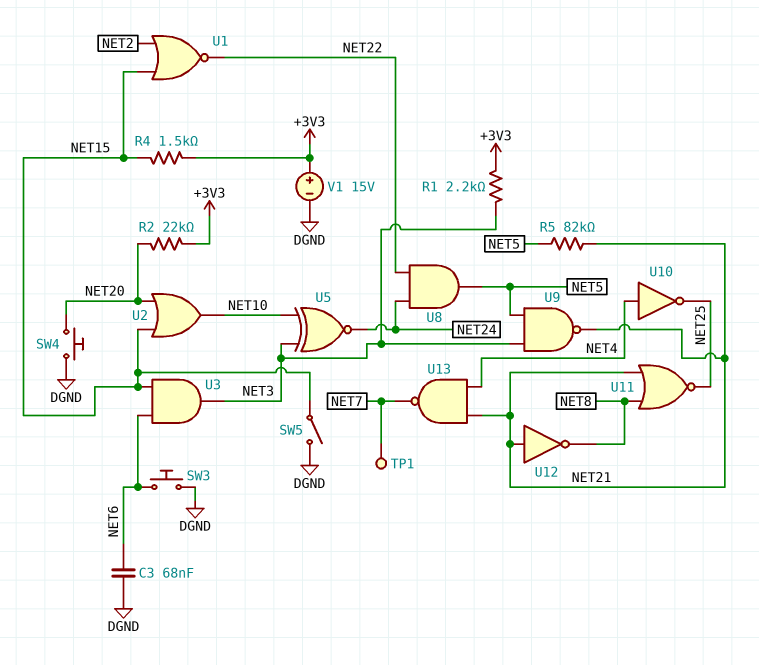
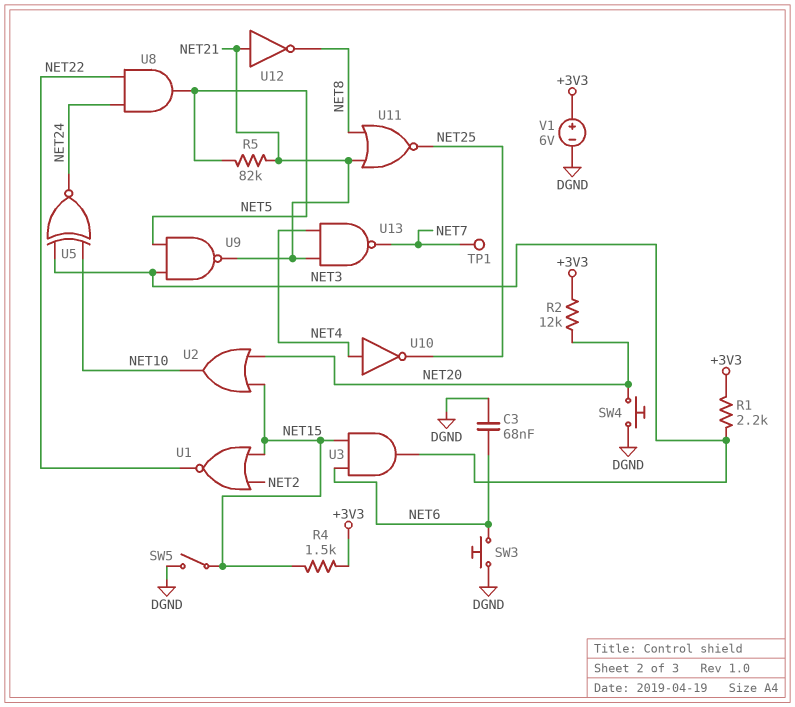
R2: 22k (+3V3, NET20) -> 12k (+3V3, NET20)
V1: 15V (plus +3V3, minus DGND) -> 6V (plus +3V3, minus DGND)

